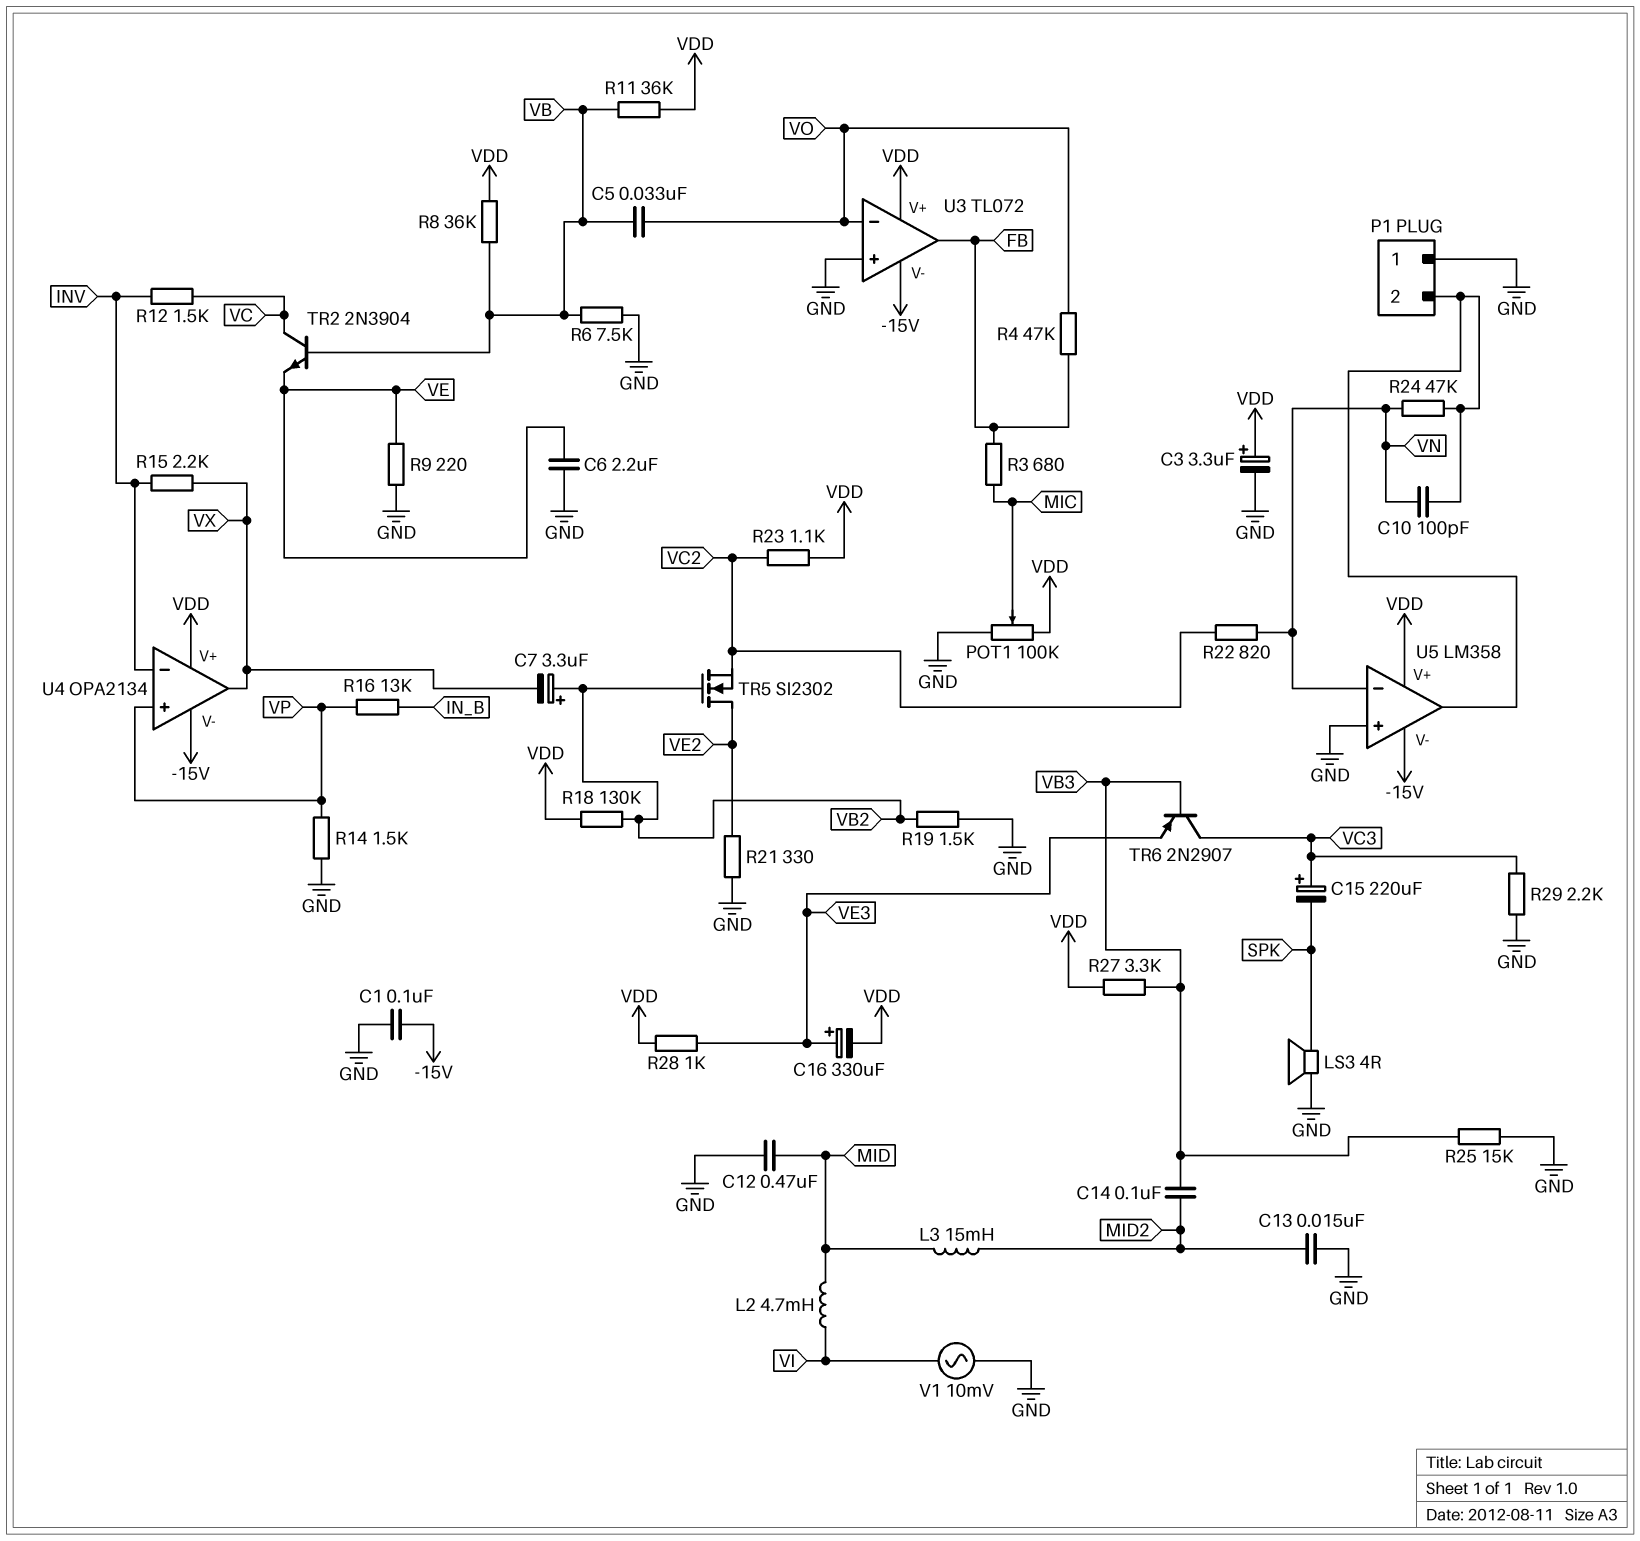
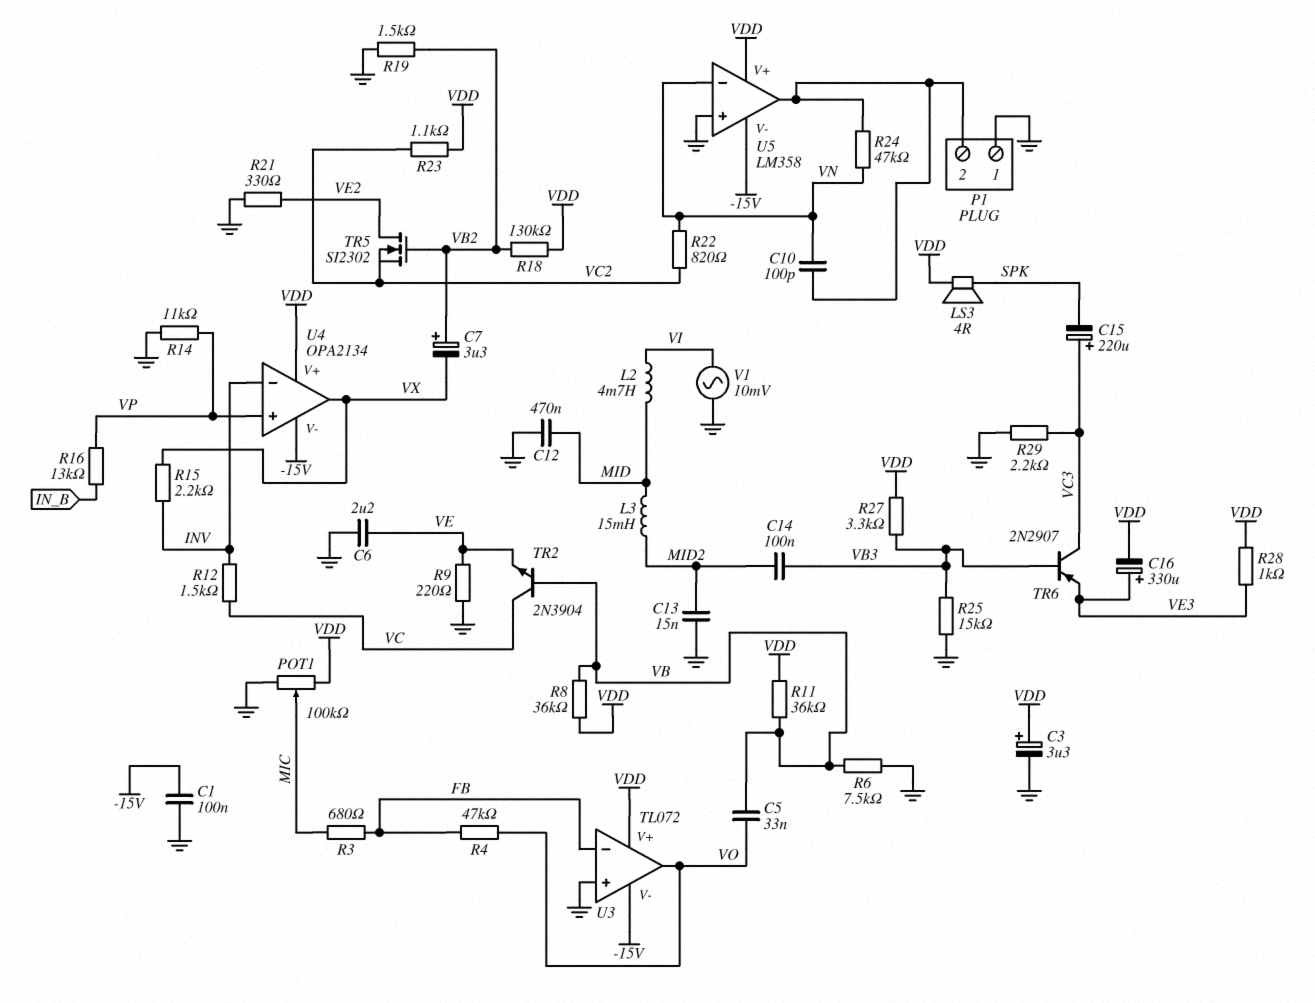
LS3: speaker 4R (GND, SPK) -> speaker 4R (SPK, VDD)
R14: 1.5k (GND, VP) -> 11k (GND, VP)
U3 pin in-: VO -> FB
U3 pin out: FB -> VO

